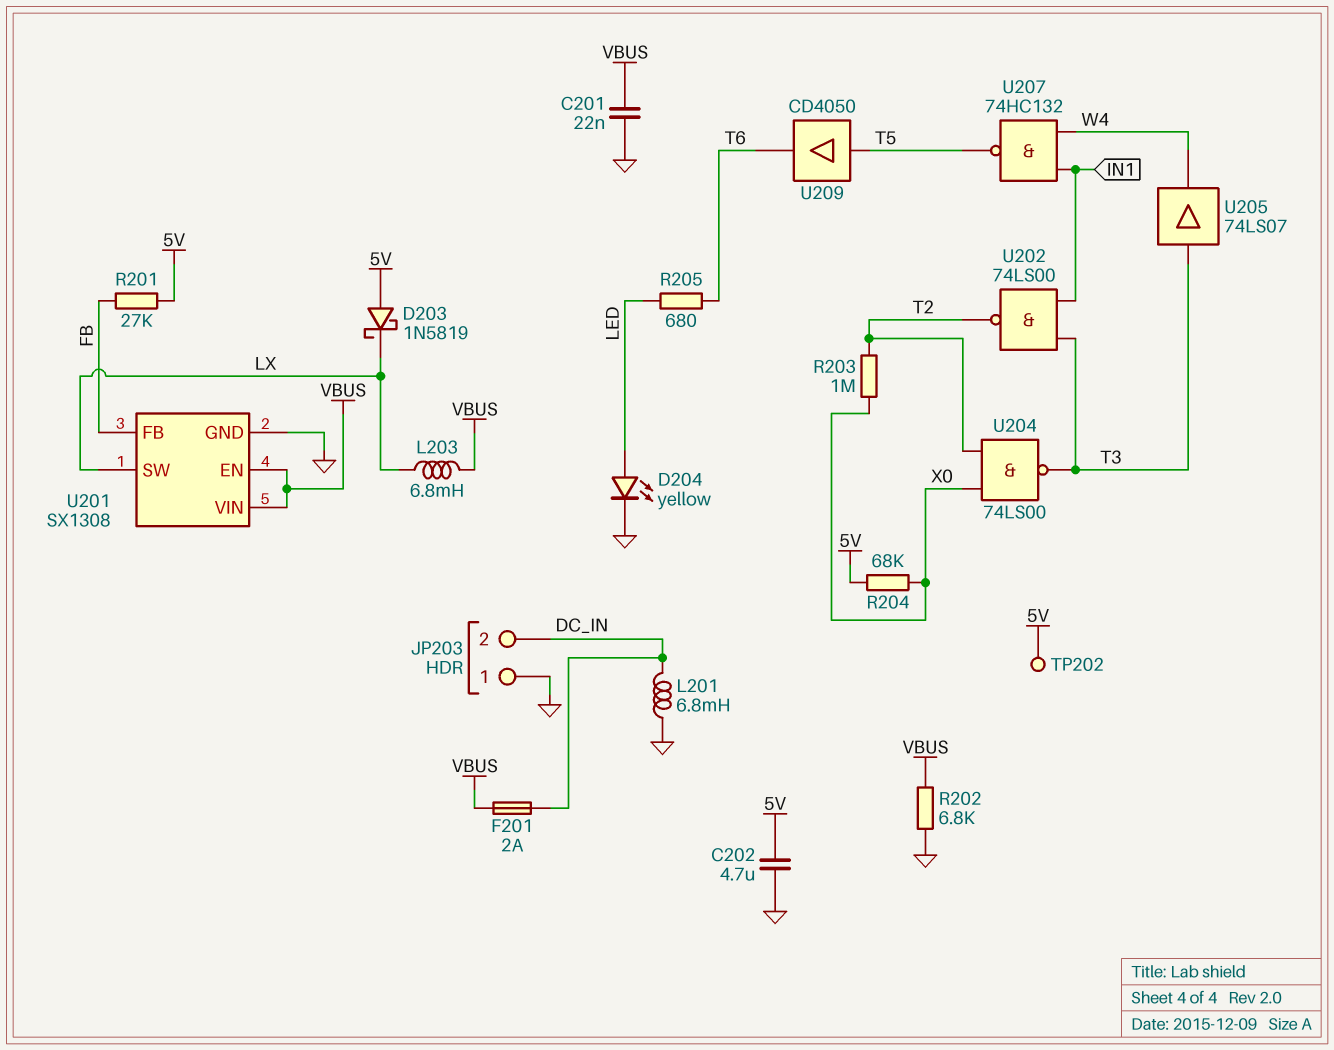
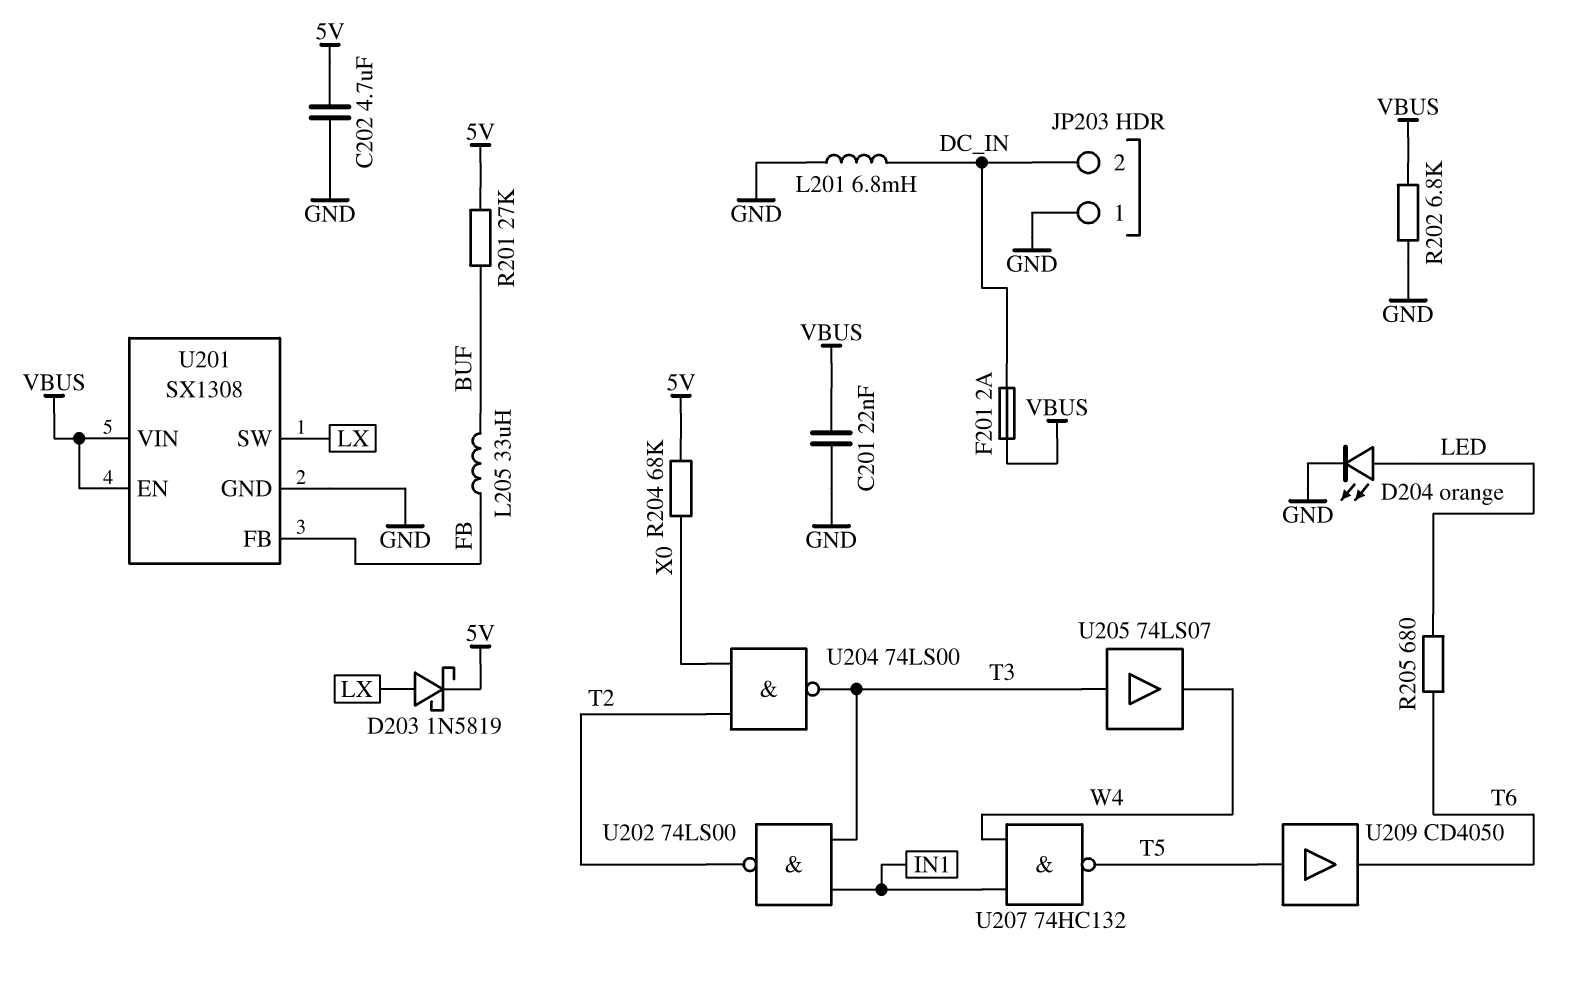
D203: schottky 1N5819 (A 5V, K LX) -> schottky 1N5819 (A LX, K 5V)
D204: LED yellow (A LED, K GND) -> LED orange (A LED, K GND)
L203: 6.8mH (LX, VBUS) -> none
L205: none -> 33uH (BUF, FB)
R201: 27k (5V, FB) -> 27k (5V, BUF)
R203: 1M (T2, X0) -> none
TP202: test point (5V) -> none

